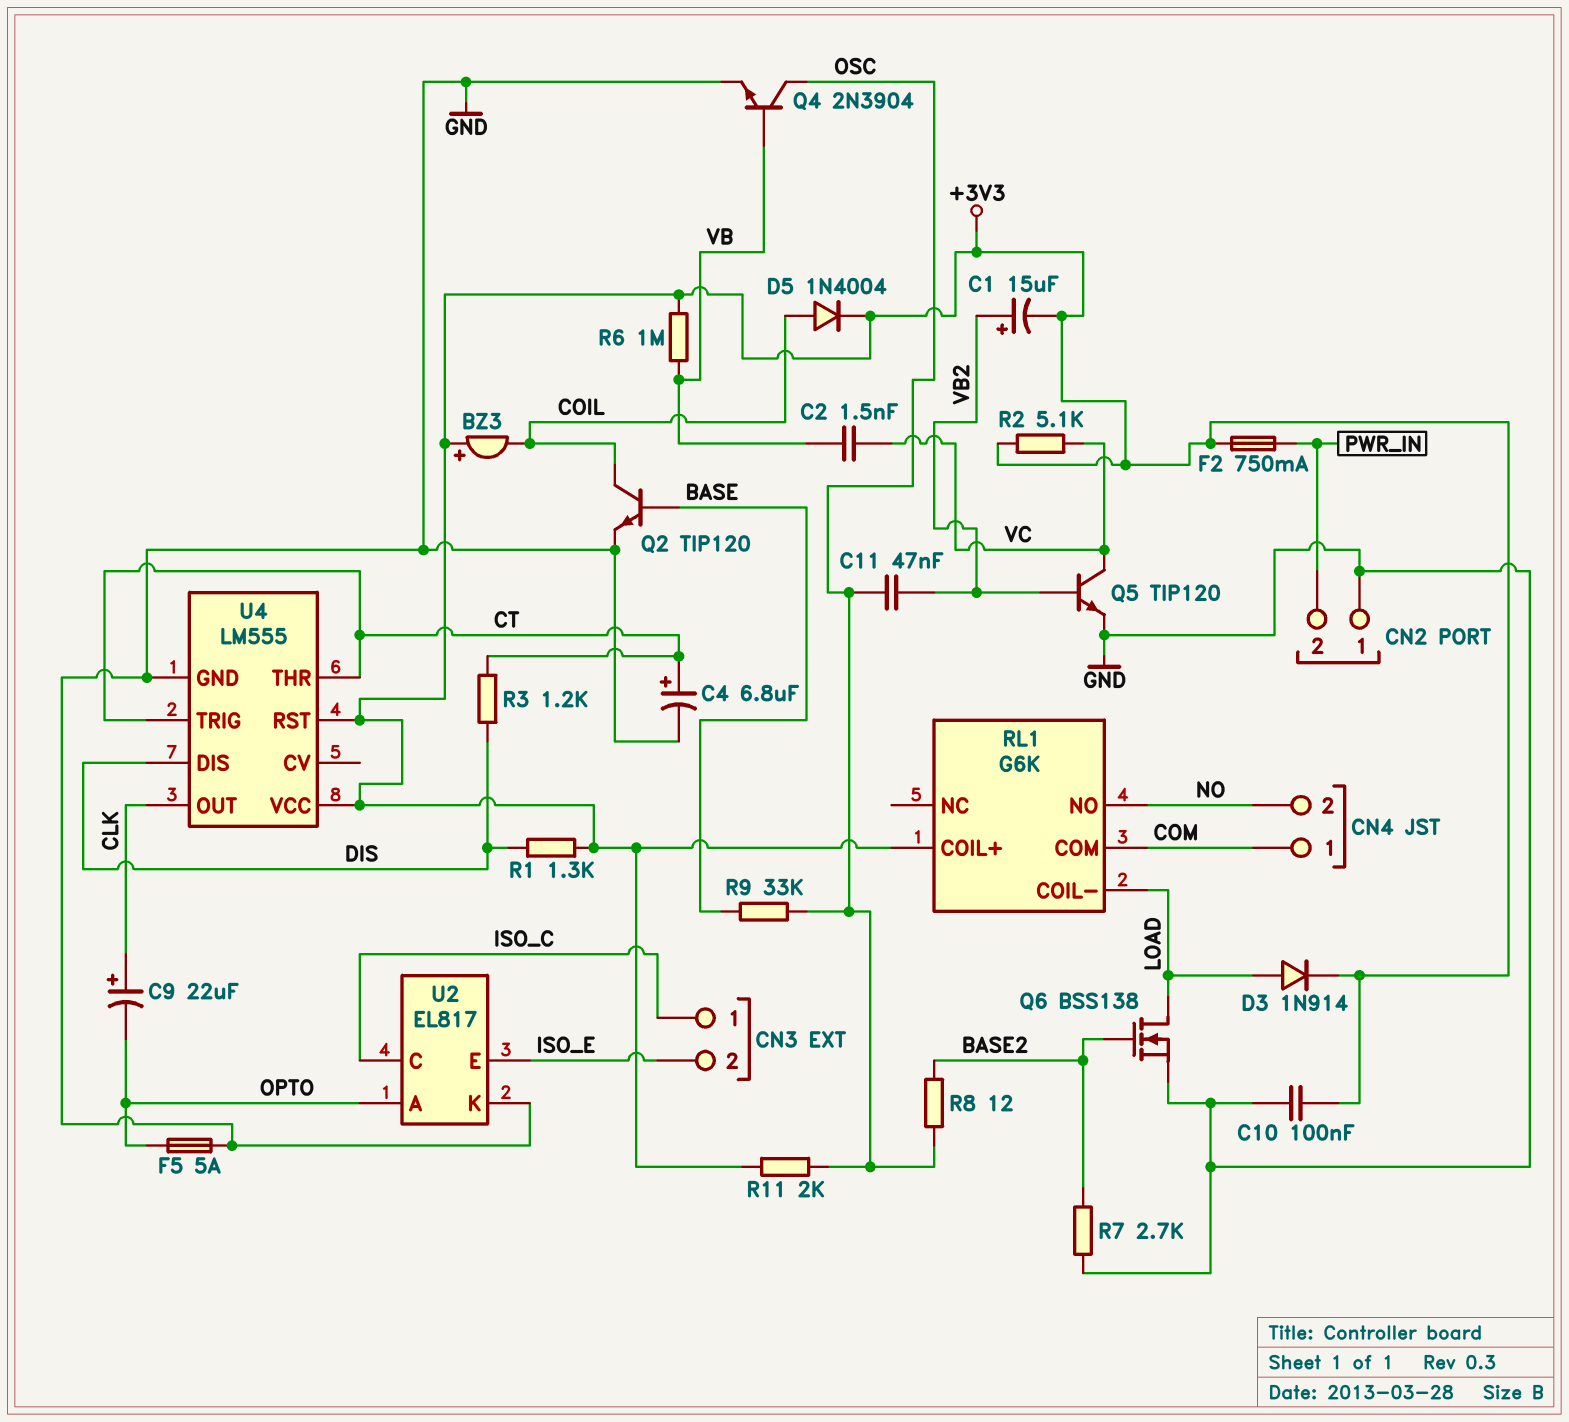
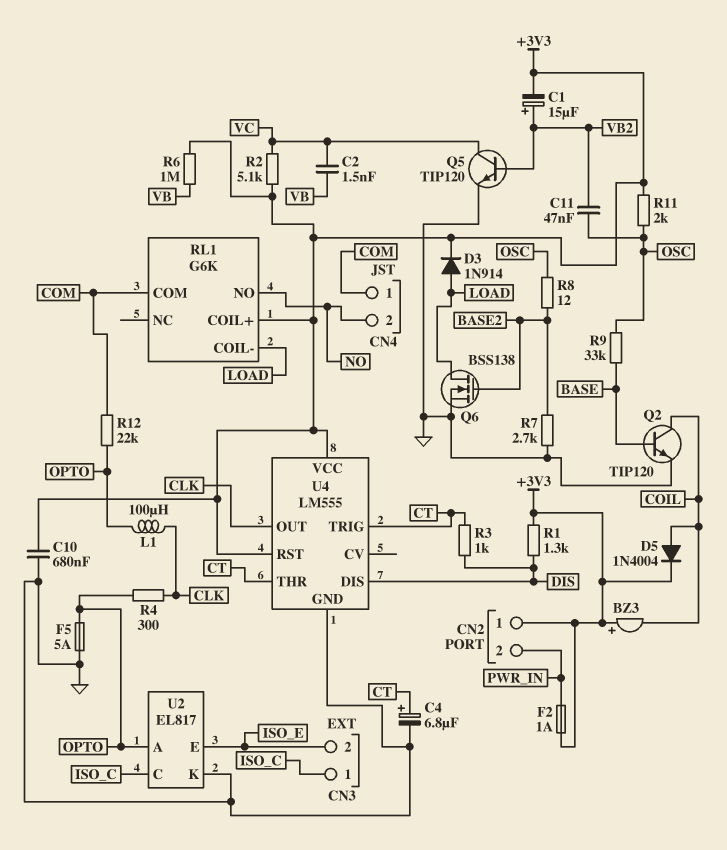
C9: 22uF (plus CLK, minus OPTO) -> none
C10: 100nF (+3V3, GND) -> 680nF (+3V3, GND)
CN2 pin 1: GND -> +3V3
F2: 750mA (+3V3, PWR_IN) -> 1A (+3V3, PWR_IN)
L1: none -> 100uH (CLK, OPTO)
Q4: NPN 2N3904 (B VB, C OSC, E GND) -> none
R3: 1.2k (CT, DIS) -> 1k (CT, DIS)
R4: none -> 300 (CLK, OPTO)
R12: none -> 22k (COM, OPTO)

